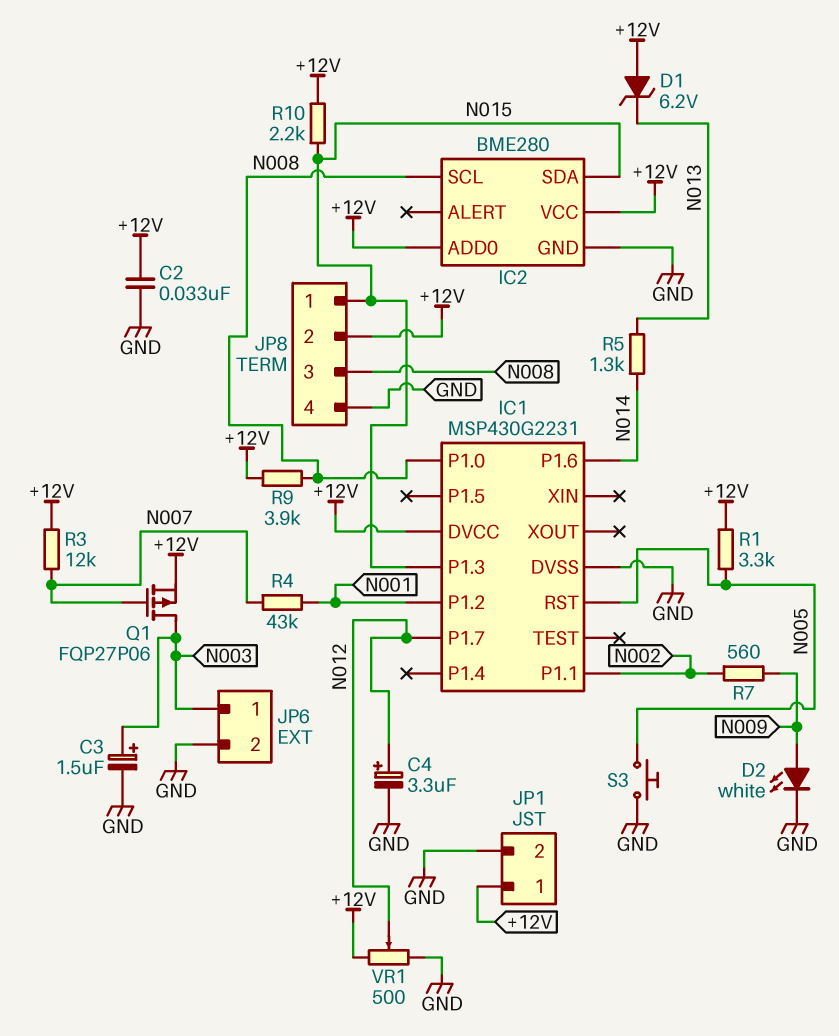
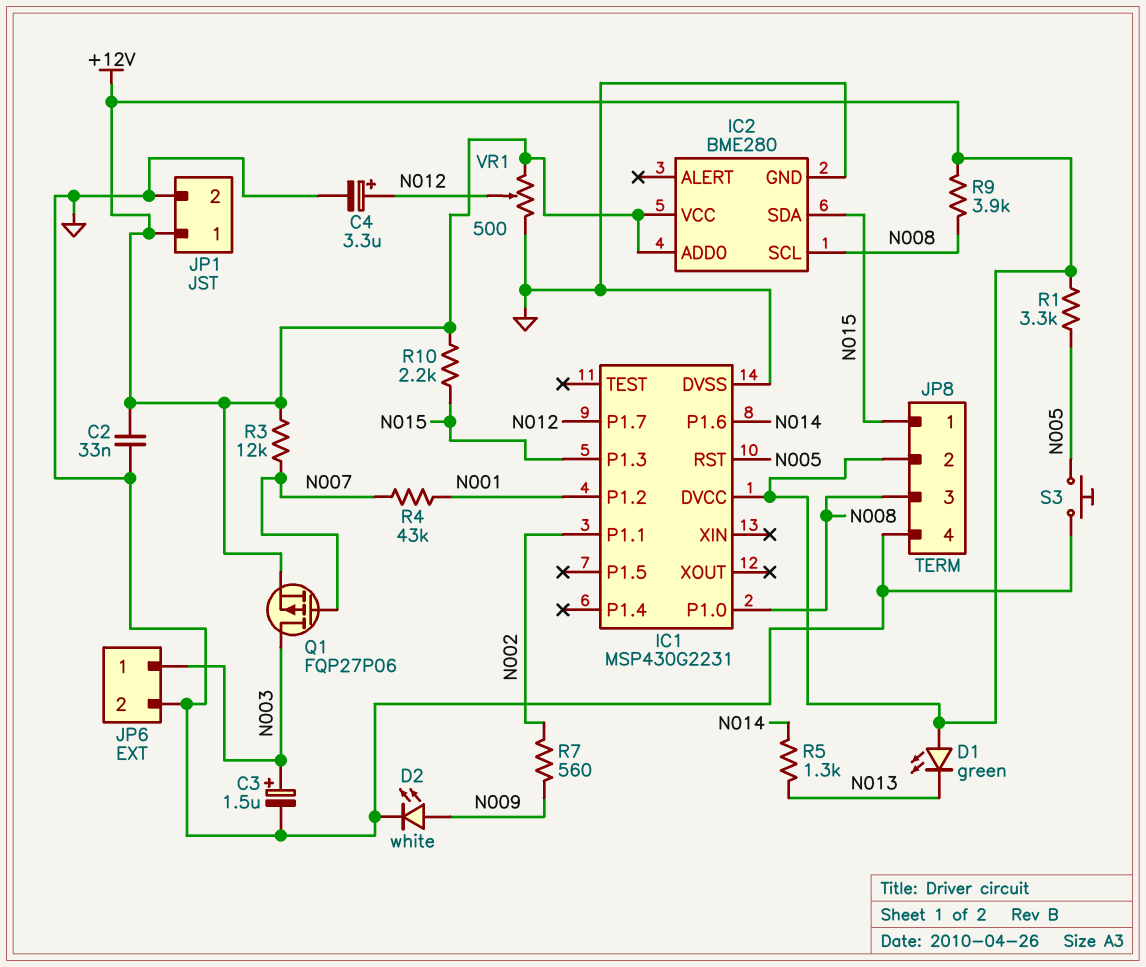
D1: zener 6.2V (A +12V, K N013) -> LED green (A +12V, K N013)

